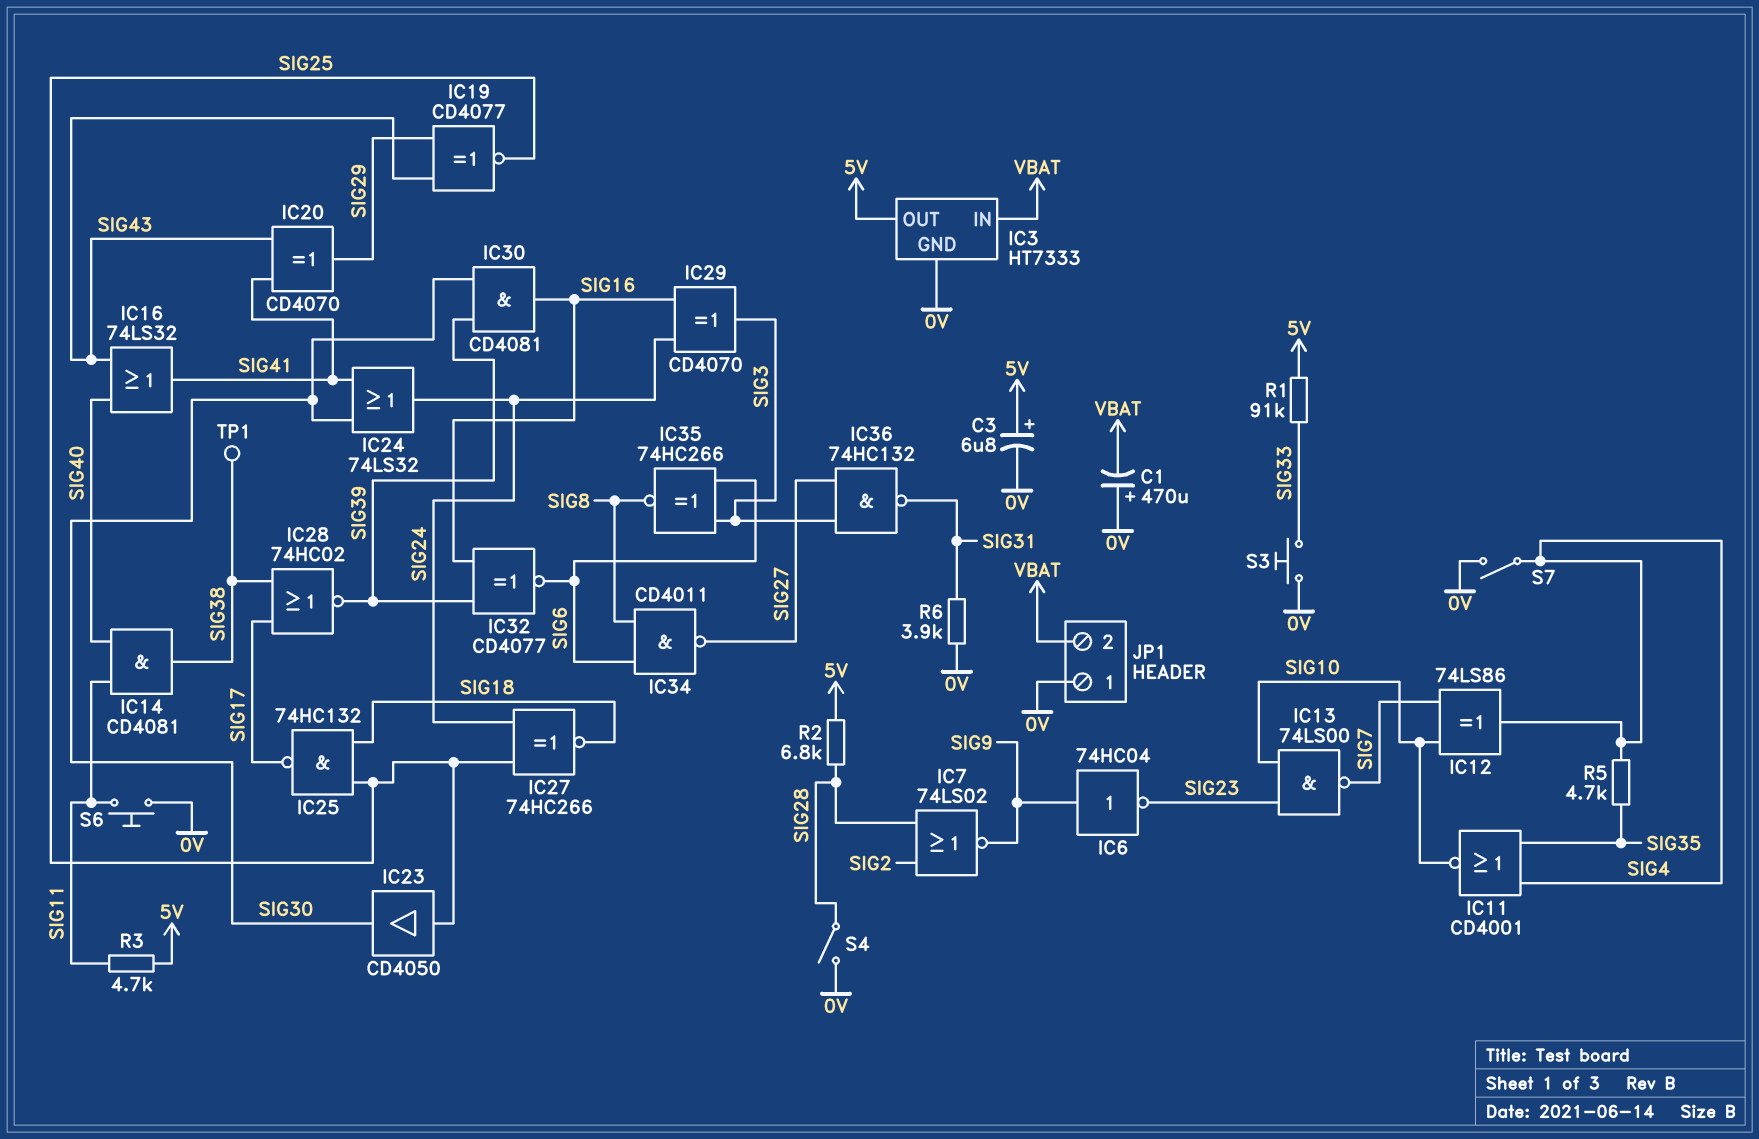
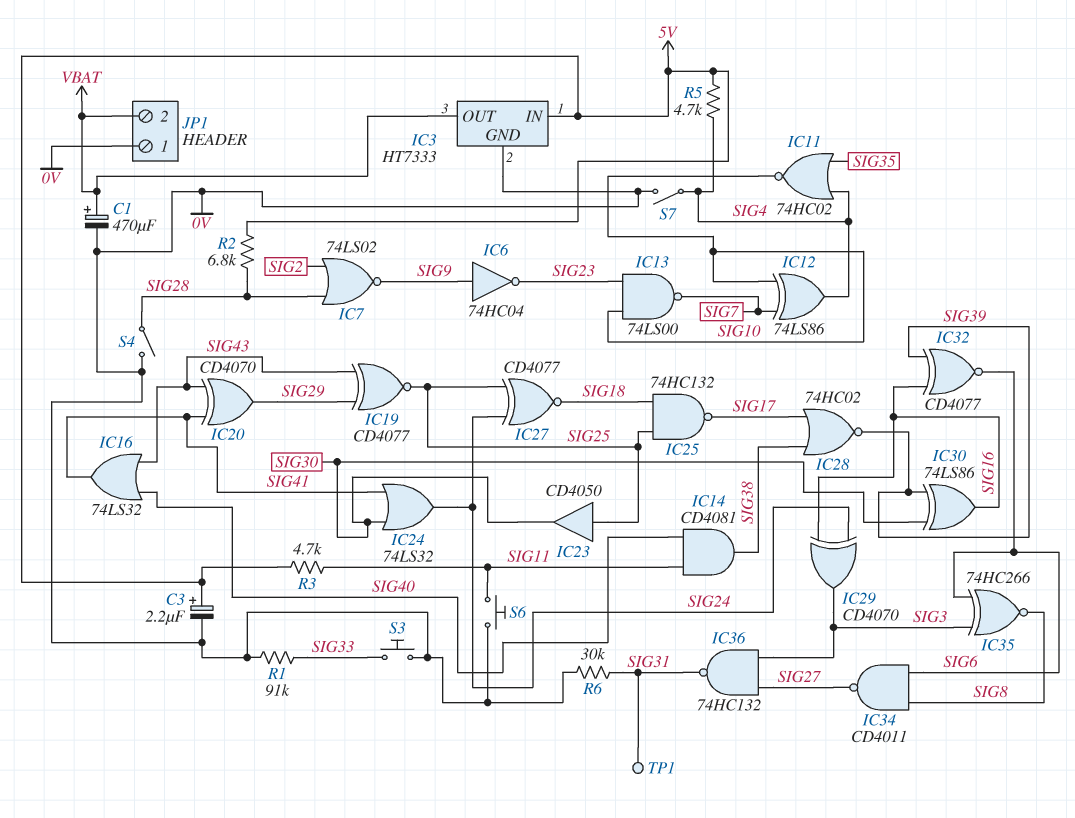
C1: 470uF (plus 0V, minus VBAT) -> 470uF (plus VBAT, minus 0V)
C3: 6.8uF (plus 5V, minus 0V) -> 2.2uF (plus 5V, minus 0V)
IC3 pin IN: VBAT -> 5V
IC3 pin OUT: 5V -> VBAT
IC11: NOR CD4001 (in SIG4, in SIG35, out SIG10) -> NOR 74HC02 (in SIG4, in SIG35, out SIG10)
IC27: XNOR 74HC266 (in SIG24, in SIG25, out SIG18) -> XNOR CD4077 (in SIG24, in SIG25, out SIG18)
IC30: AND CD4081 (in SIG30, in SIG39, out SIG16) -> XOR 74LS86 (in SIG30, in SIG39, out SIG16)
R1: 91k (5V, SIG33) -> 91k (0V, SIG33)
R5: 4.7k (SIG4, SIG35) -> 4.7k (5V, SIG4)
R6: 3.9k (0V, SIG31) -> 30k (0V, SIG31)
TP1: test point (SIG38) -> test point (SIG31)

